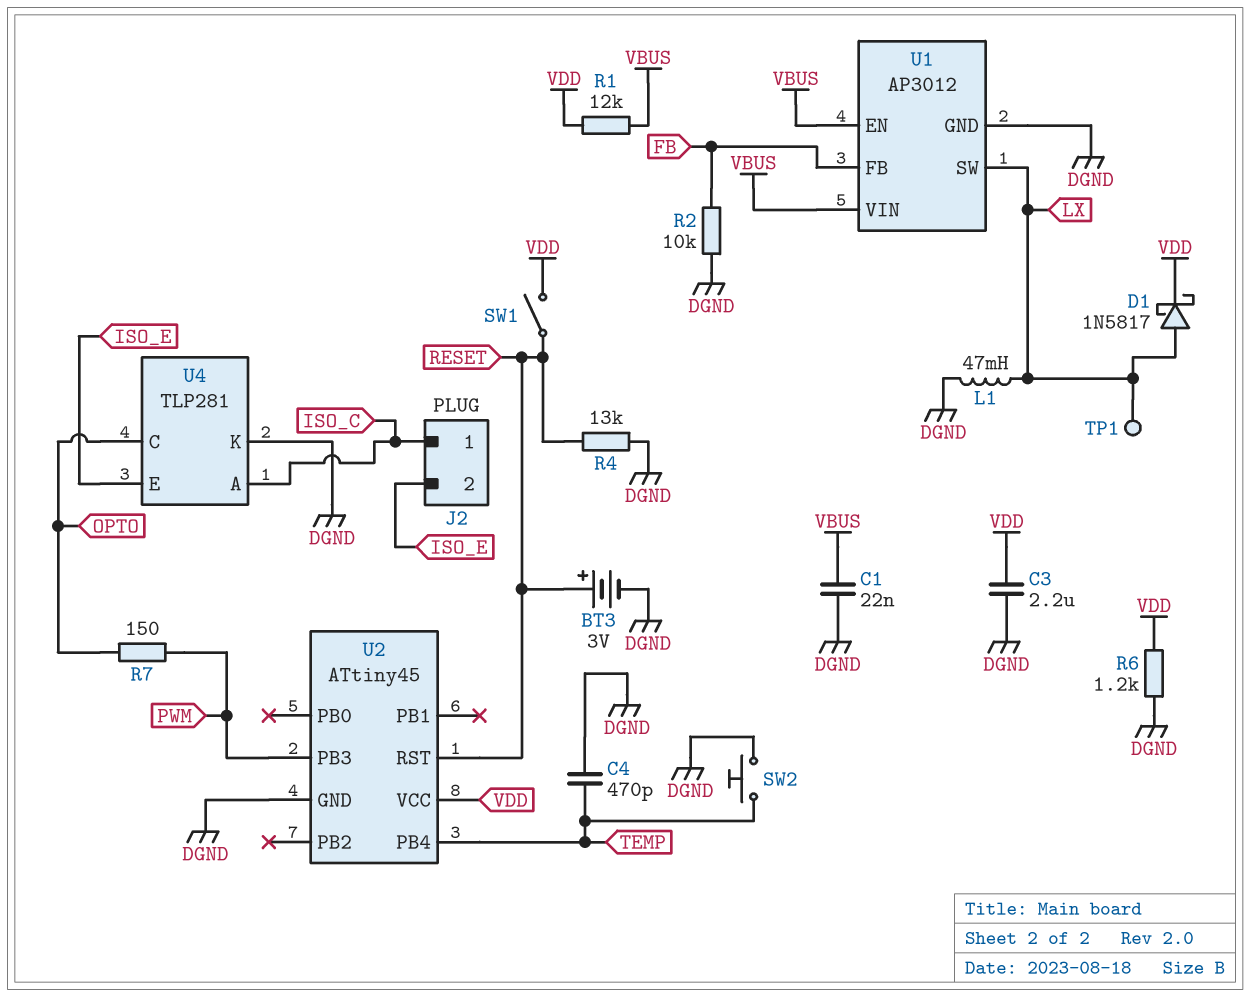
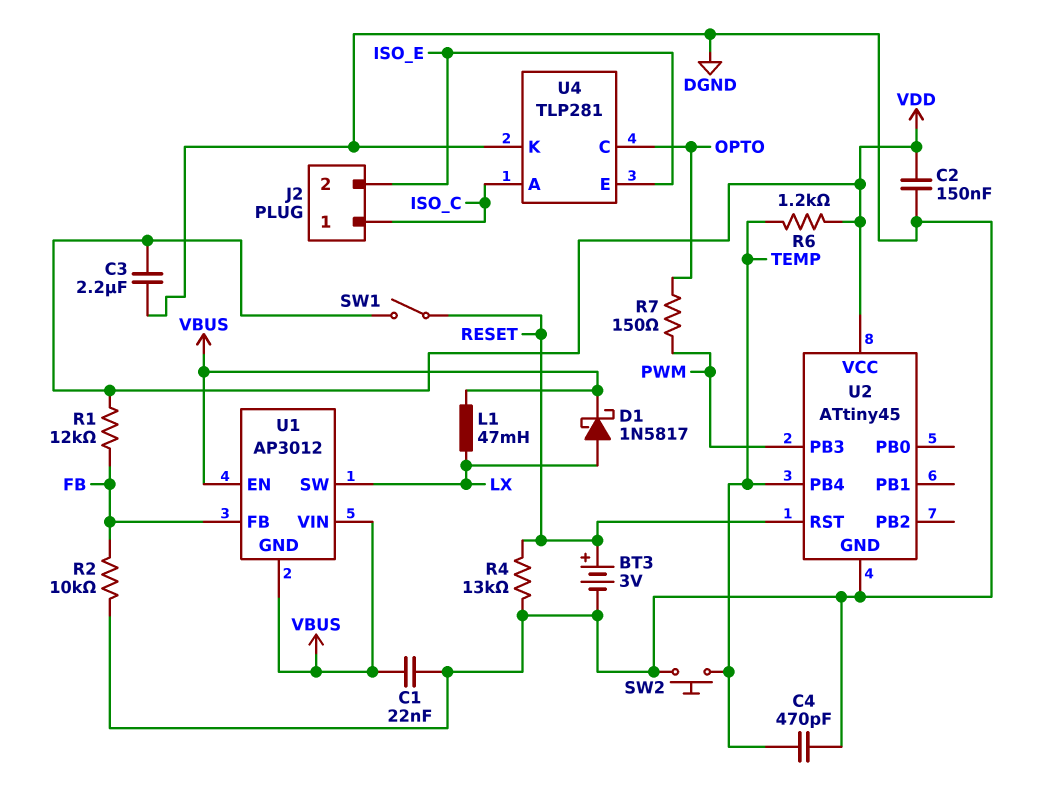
C2: none -> 150nF (DGND, VDD)
D1: schottky 1N5817 (A LX, K VDD) -> schottky 1N5817 (A LX, K VBUS)
L1: 47mH (DGND, LX) -> 47mH (LX, VBUS)
R1: 12k (VBUS, VDD) -> 12k (FB, VDD)
R6: 1.2k (DGND, VDD) -> 1.2k (TEMP, VDD)
TP1: test point (LX) -> none
U1 pin GND: DGND -> VBUS

